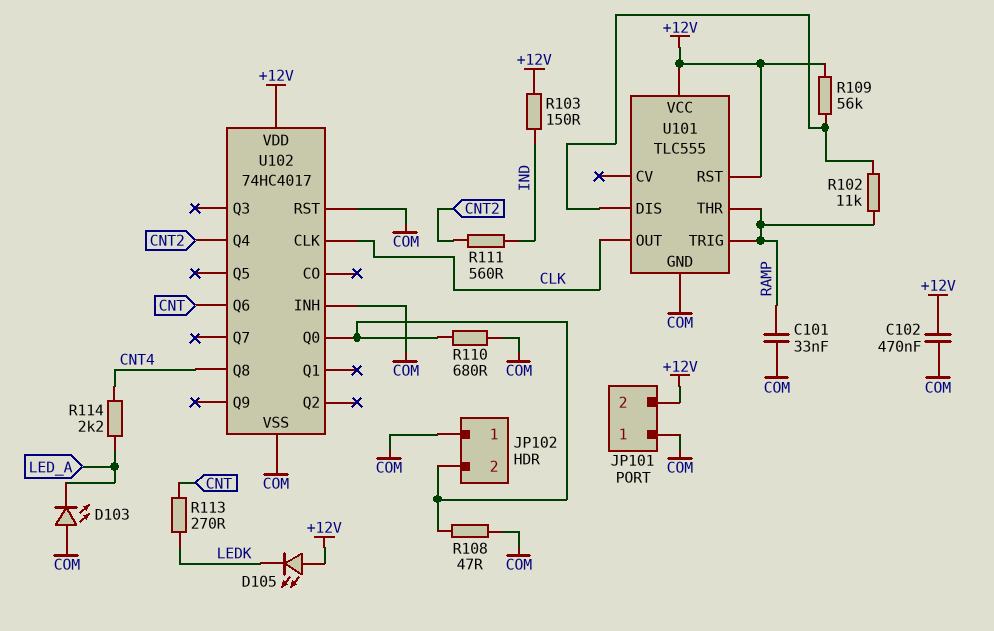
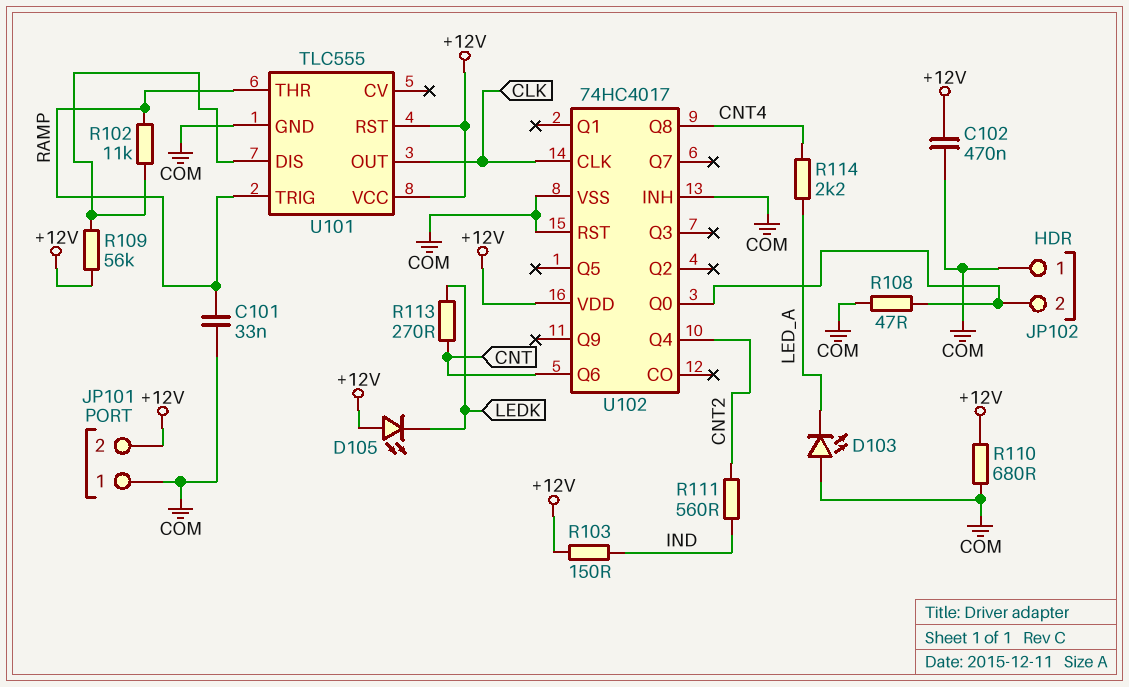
R110: 680 (COM, JP102/2) -> 680 (+12V, COM)

